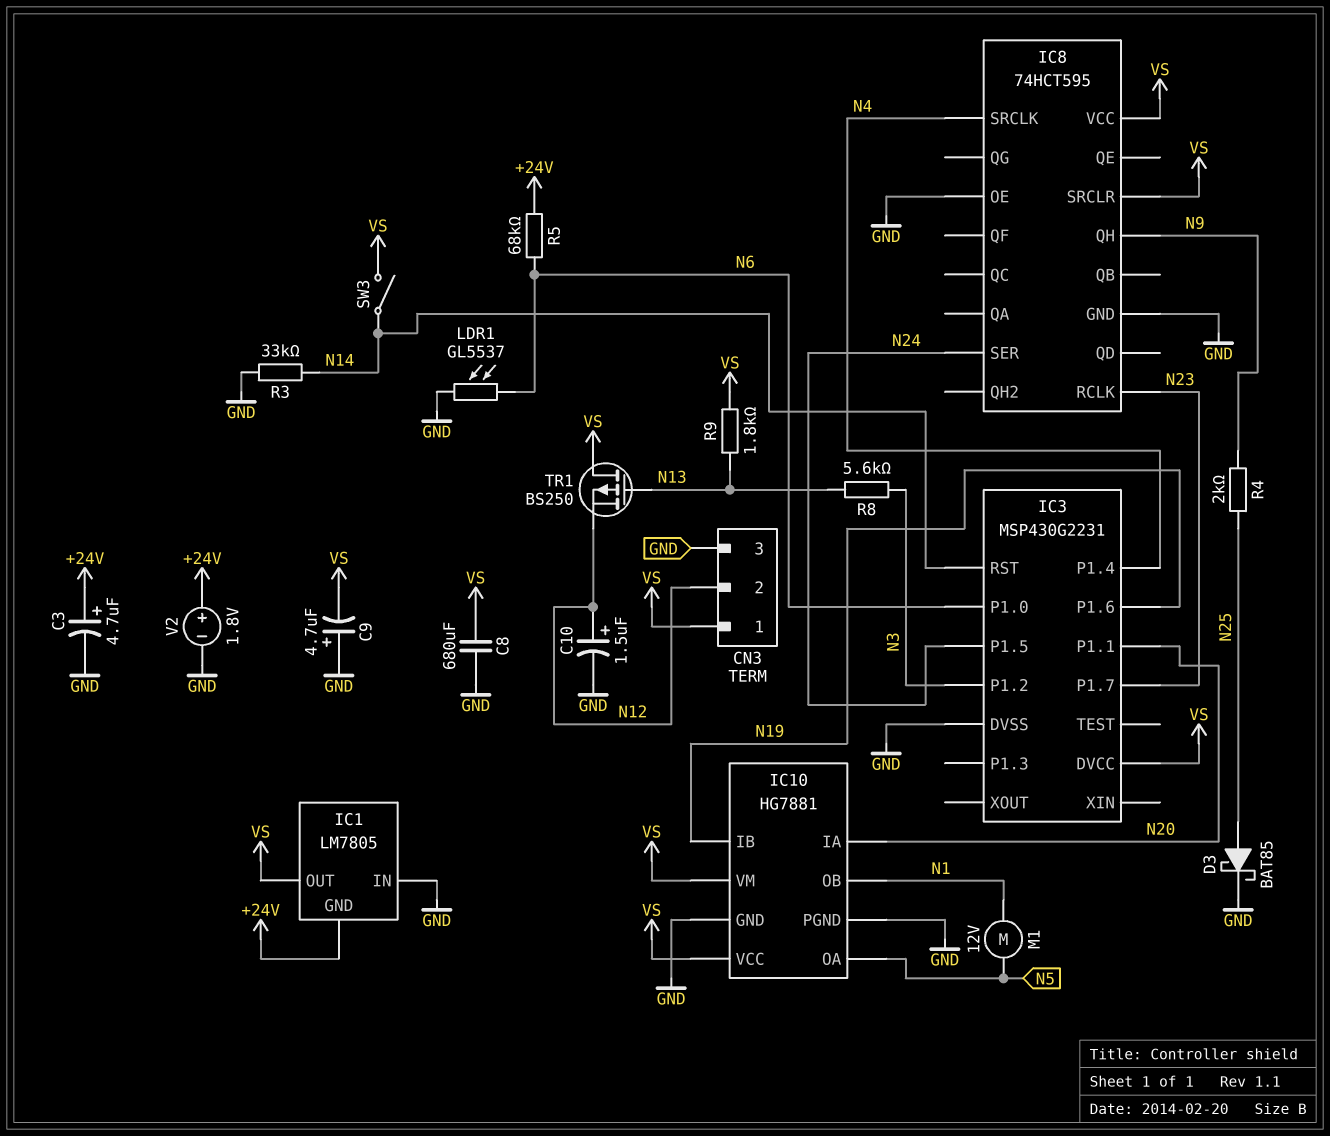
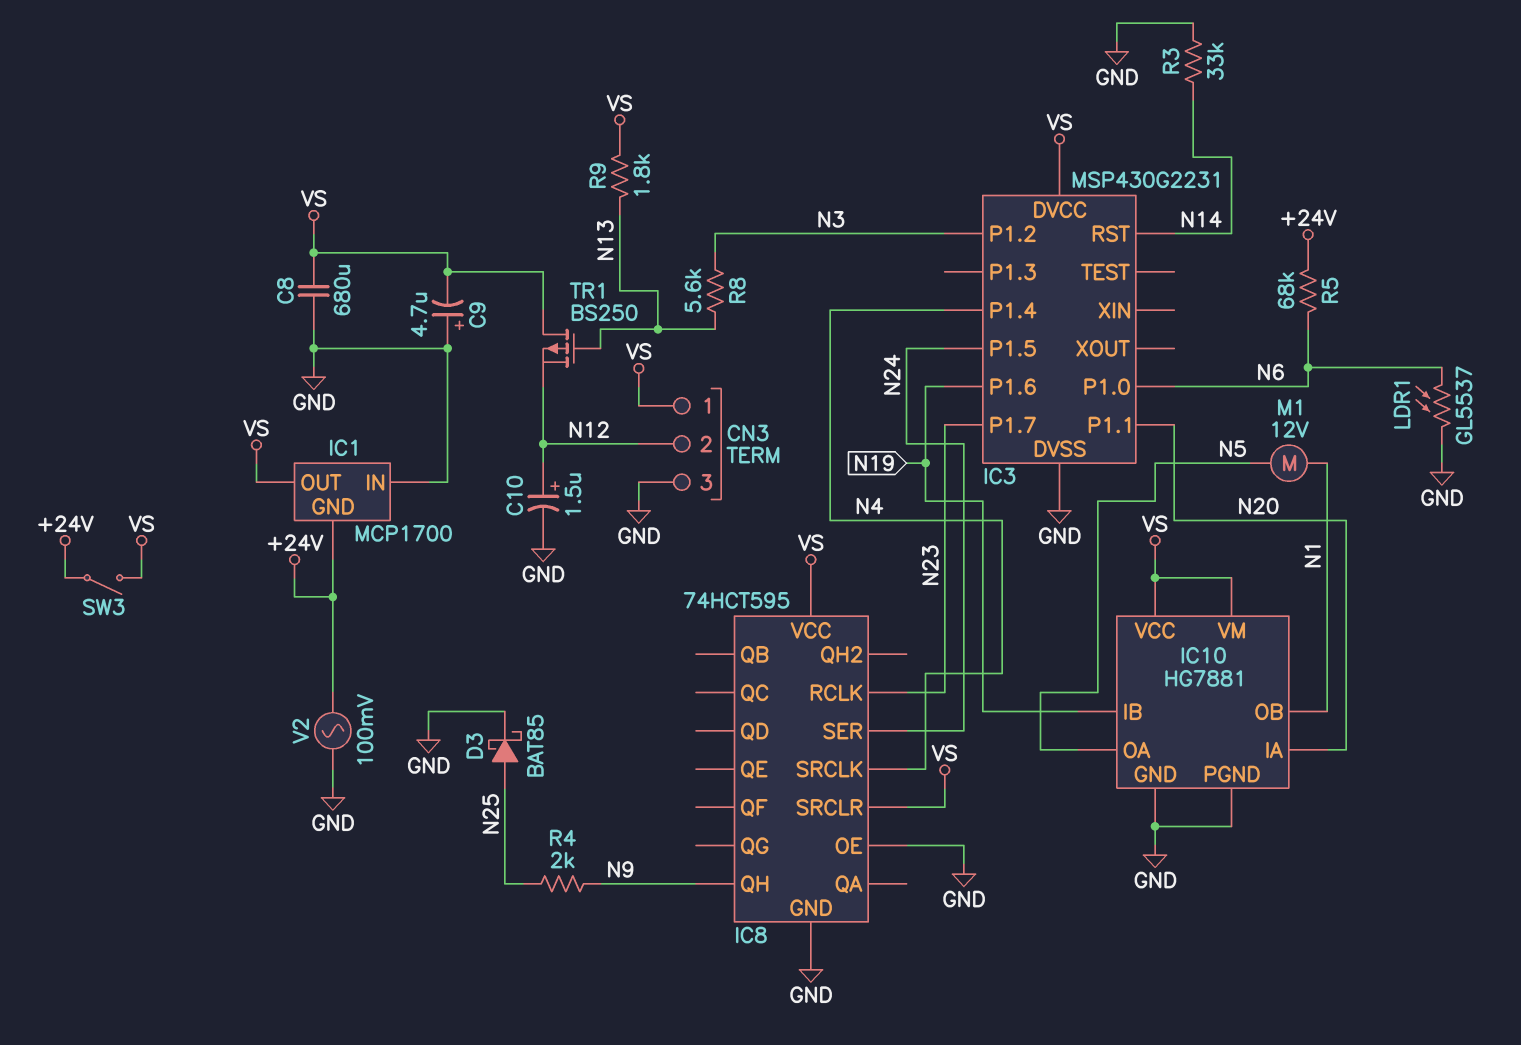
C3: 4.7uF (plus +24V, minus GND) -> none
IC1: LM7805 -> MCP1700
SW3: switch (N14, VS) -> switch (+24V, VS)
V2: 1.8V (plus +24V, minus GND) -> AC 100mV (+24V, GND)

